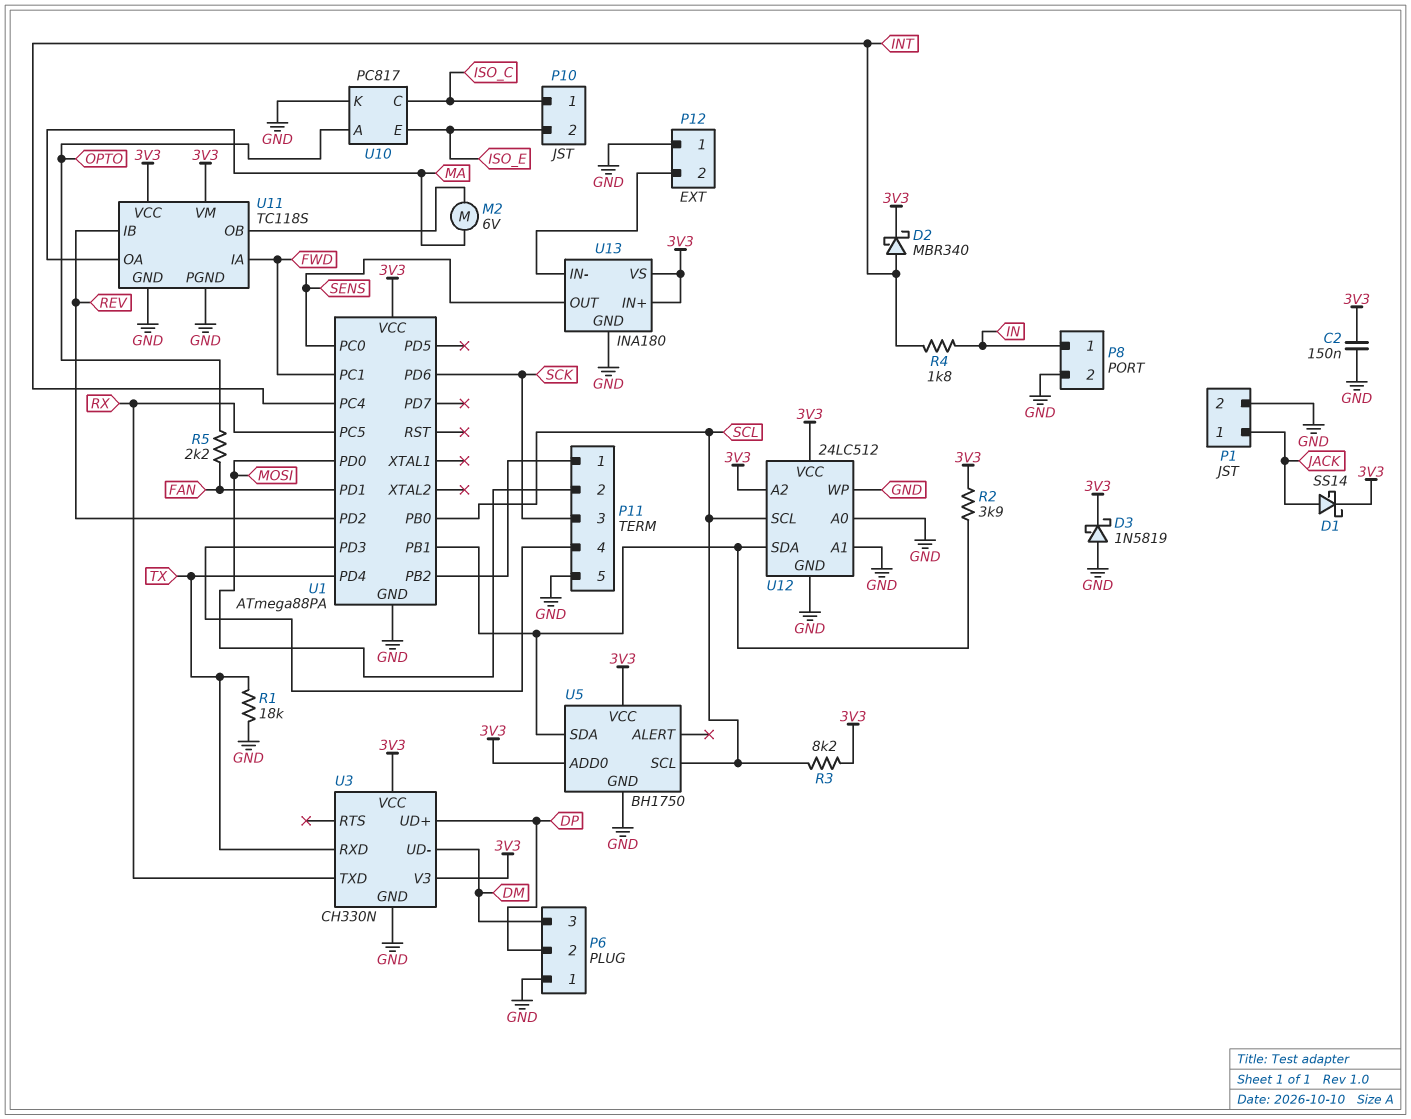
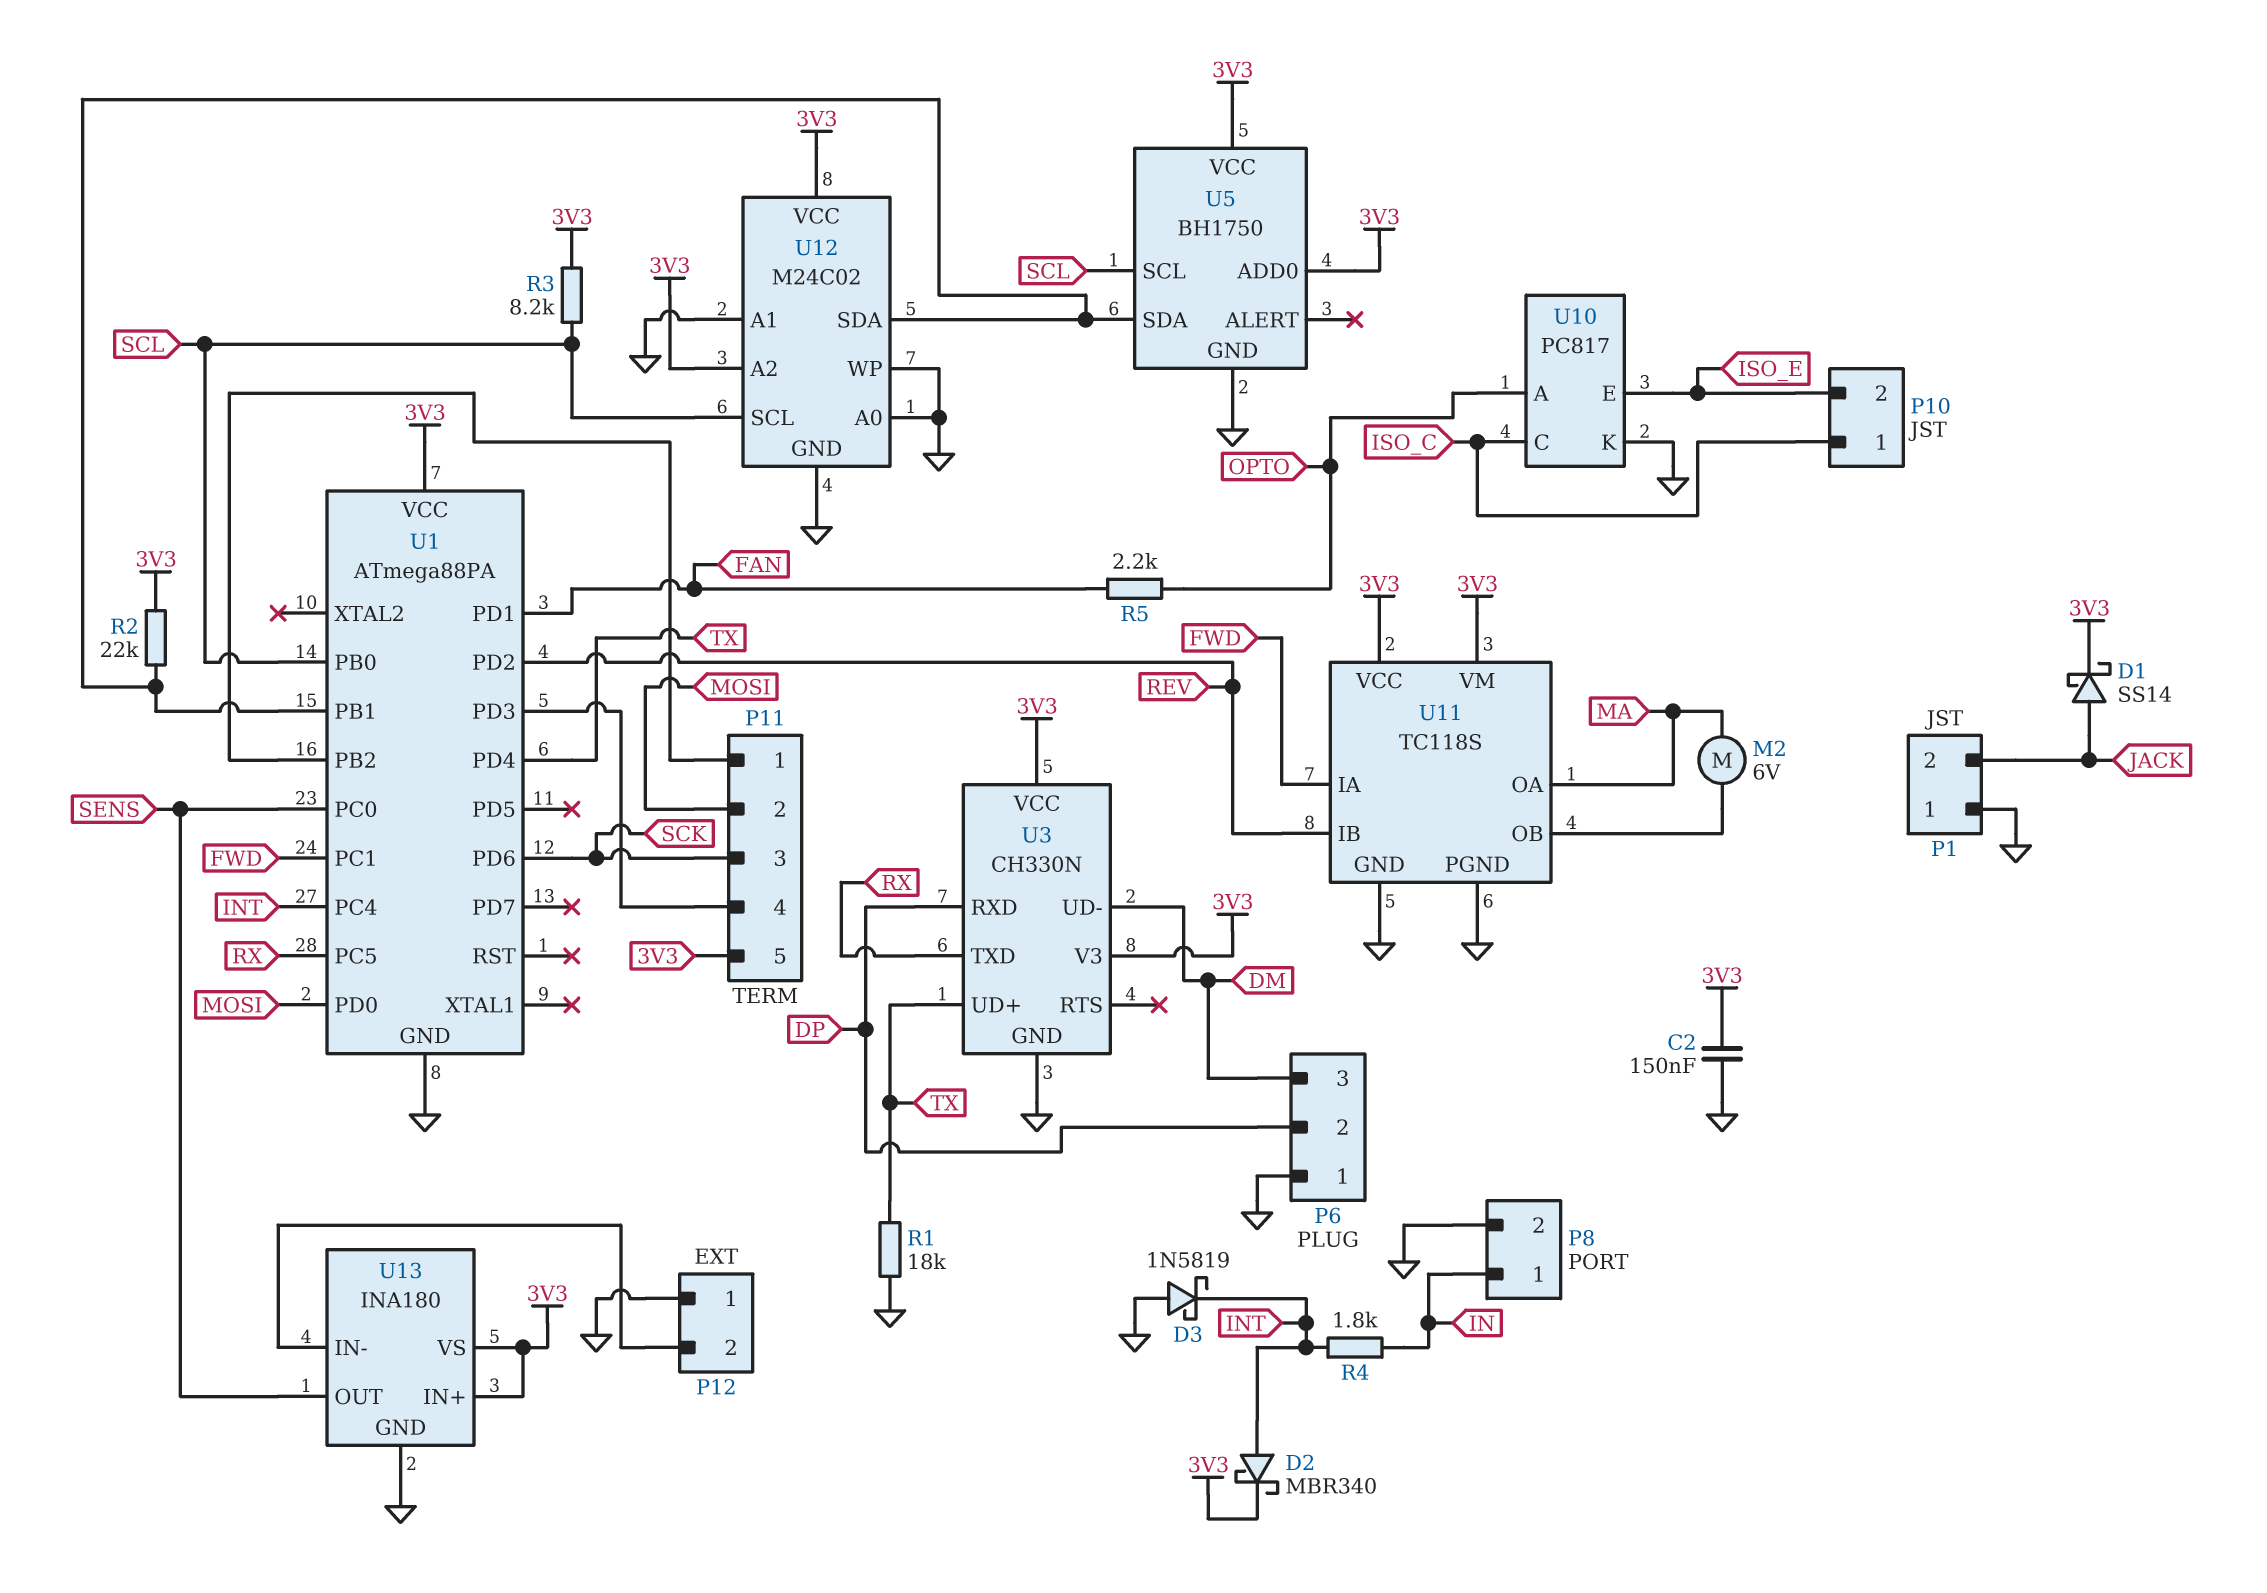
D3: schottky 1N5819 (A GND, K 3V3) -> schottky 1N5819 (A GND, K INT)
P1 pin 1: JACK -> GND
P1 pin 2: GND -> JACK
P11 pin 5: GND -> 3V3
R2: 3.9k (3V3, U1/PB1) -> 22k (3V3, U1/PB1)
U3 pin RXD: TX -> DP
U3 pin UD+: DP -> TX
U12: 24LC512 -> M24C02

